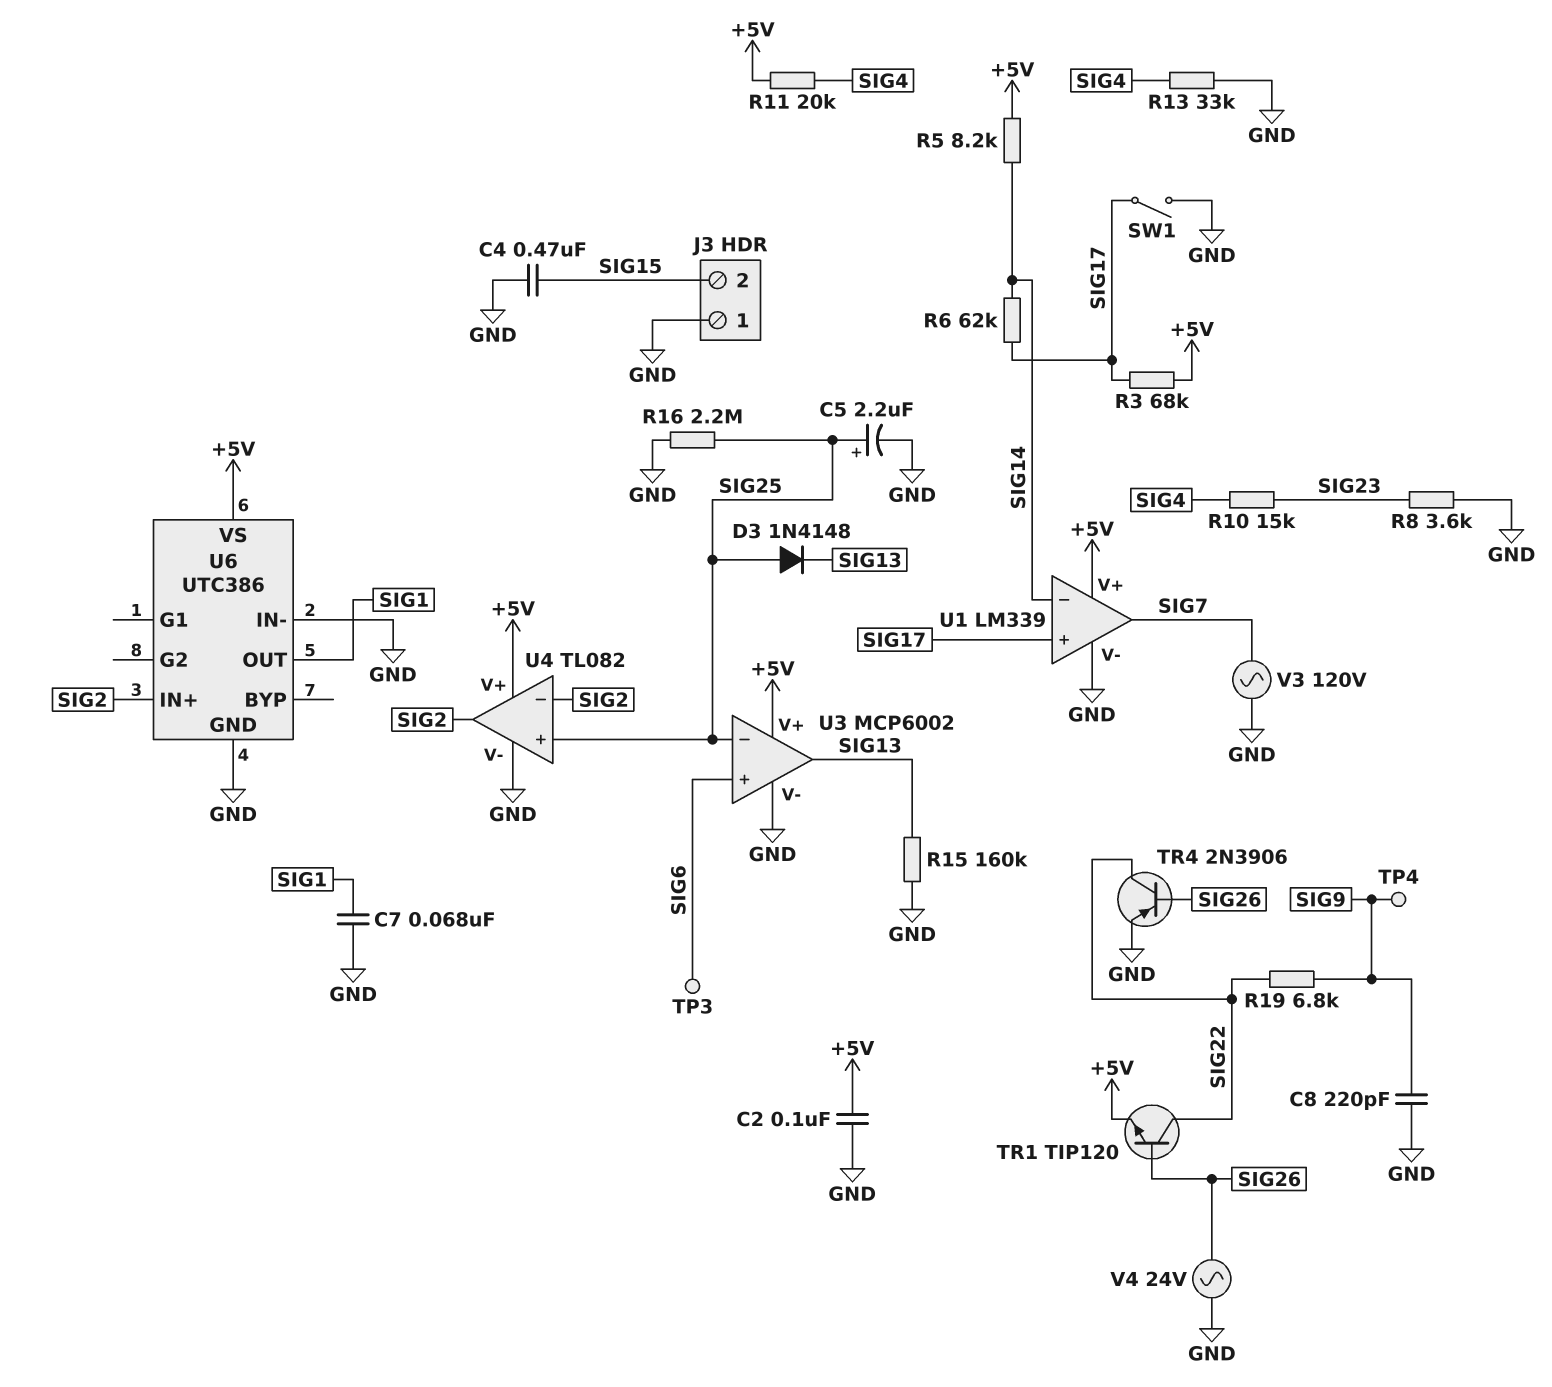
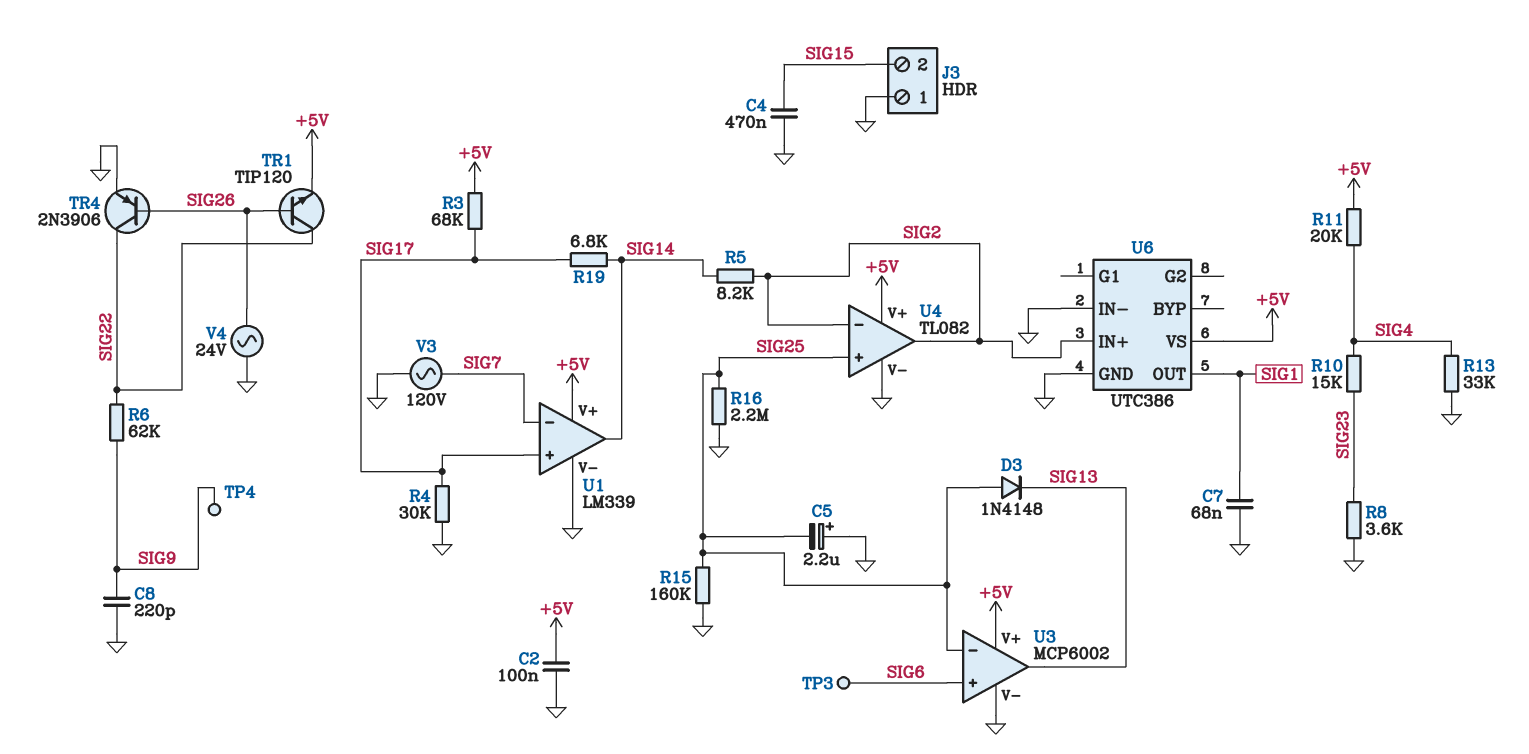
C5: 2.2uF (plus SIG25, minus GND) -> 2.2uF (plus GND, minus SIG25)
R4: none -> 30k (GND, SIG17)
R5: 8.2k (+5V, SIG14) -> 8.2k (SIG2, SIG14)
R6: 62k (SIG14, SIG17) -> 62k (SIG9, SIG22)
R15: 160k (GND, SIG13) -> 160k (GND, SIG25)
R19: 6.8k (SIG9, SIG22) -> 6.8k (SIG14, SIG17)
SW1: switch (GND, SIG17) -> none
U1 pin in-: SIG14 -> SIG7
U1 pin out: SIG7 -> SIG14

